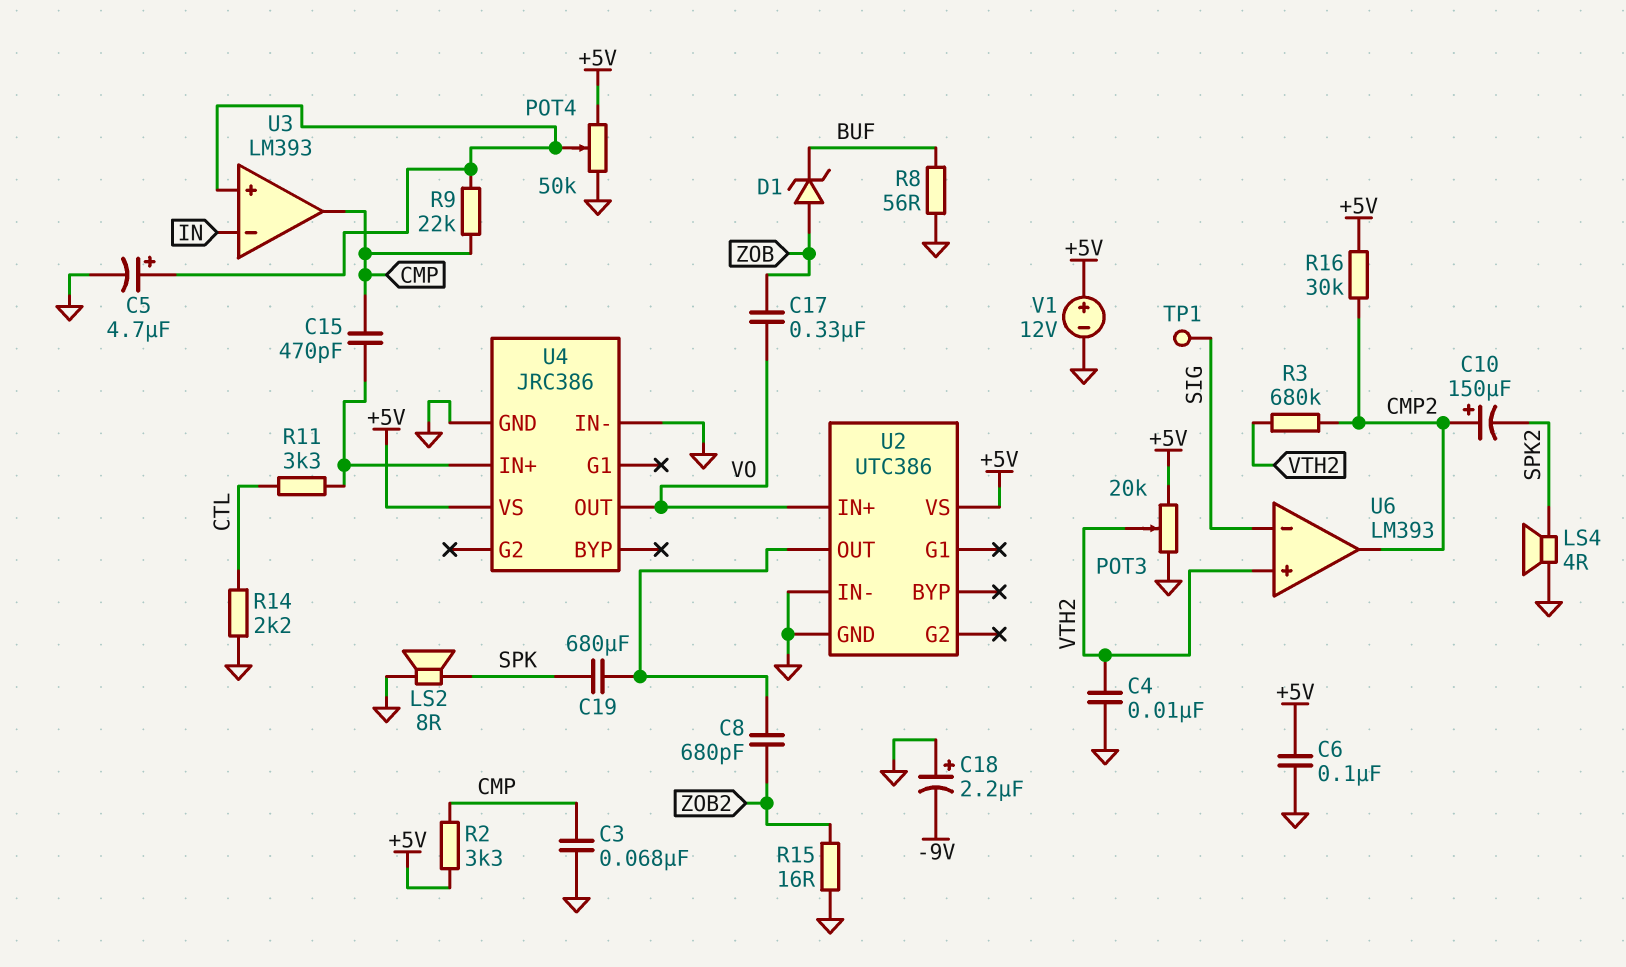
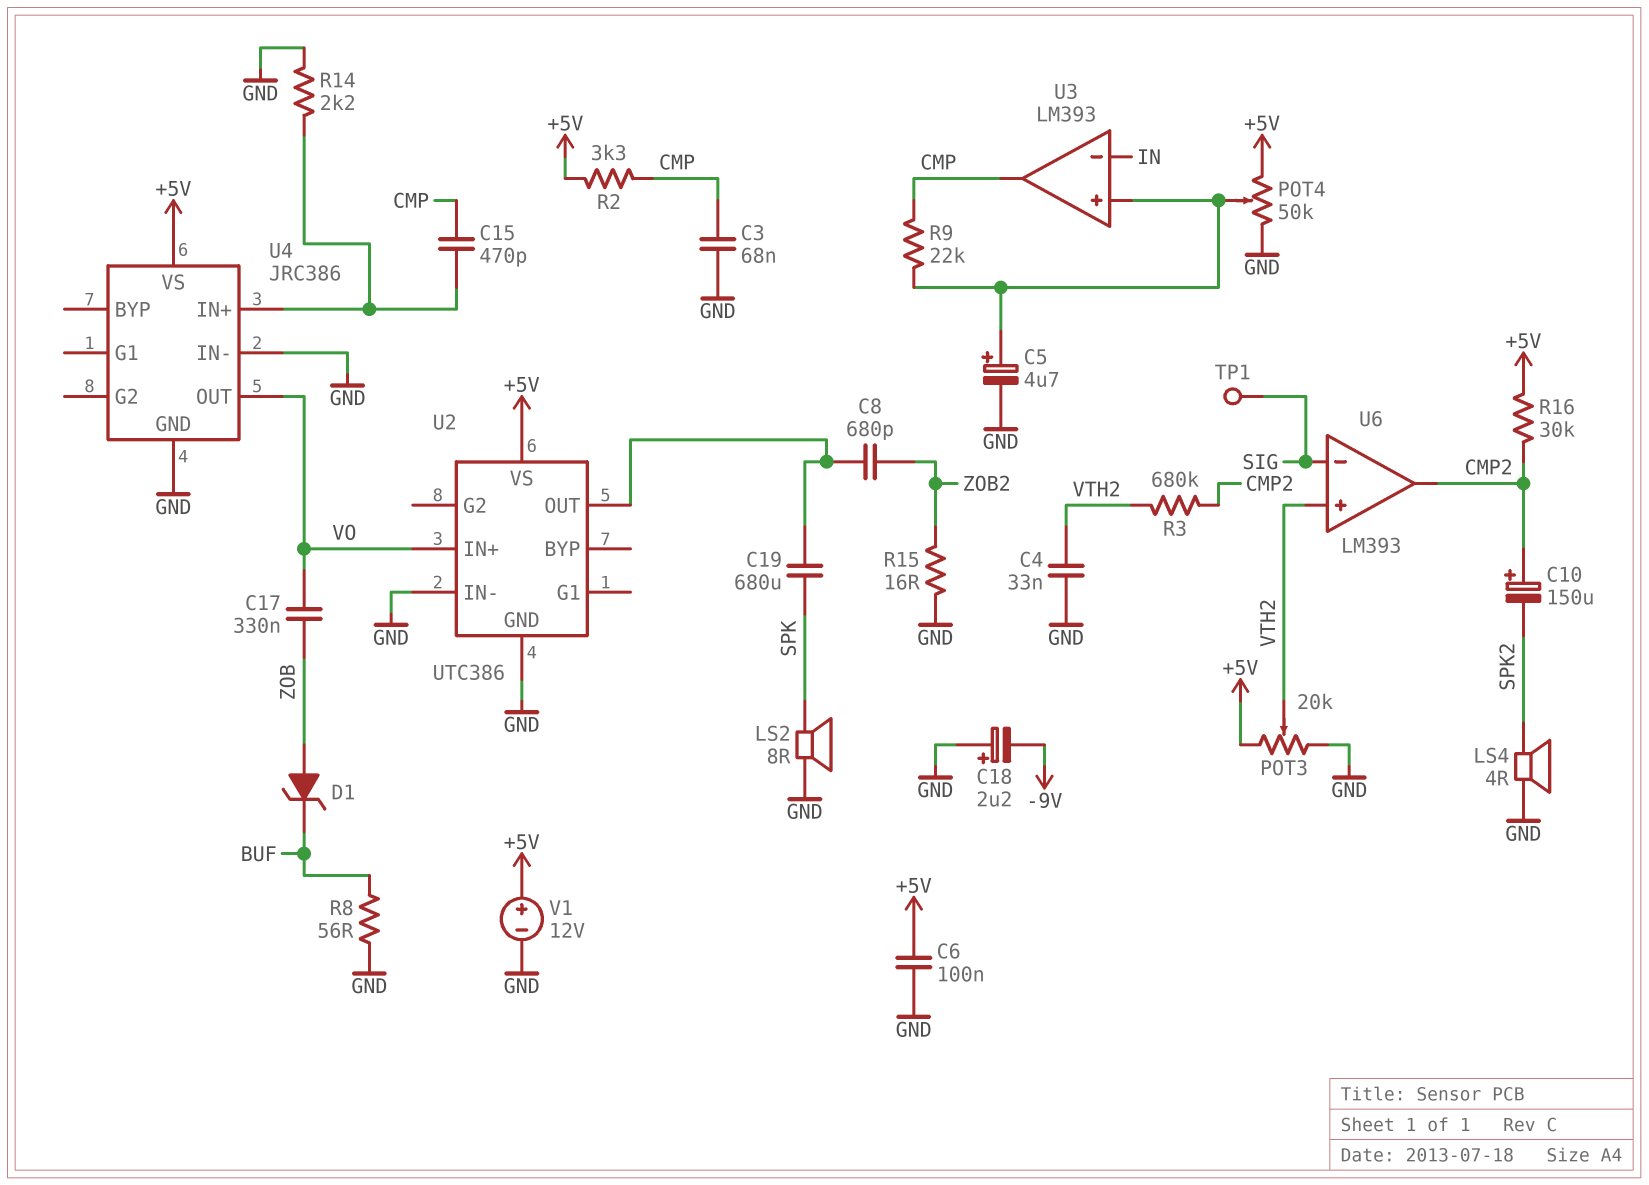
C4: 10nF (GND, VTH2) -> 33nF (GND, VTH2)
R11: 3.3k (CTL, U4/IN+) -> none
R14: 2.2k (CTL, GND) -> 2.2k (GND, U4/IN+)

